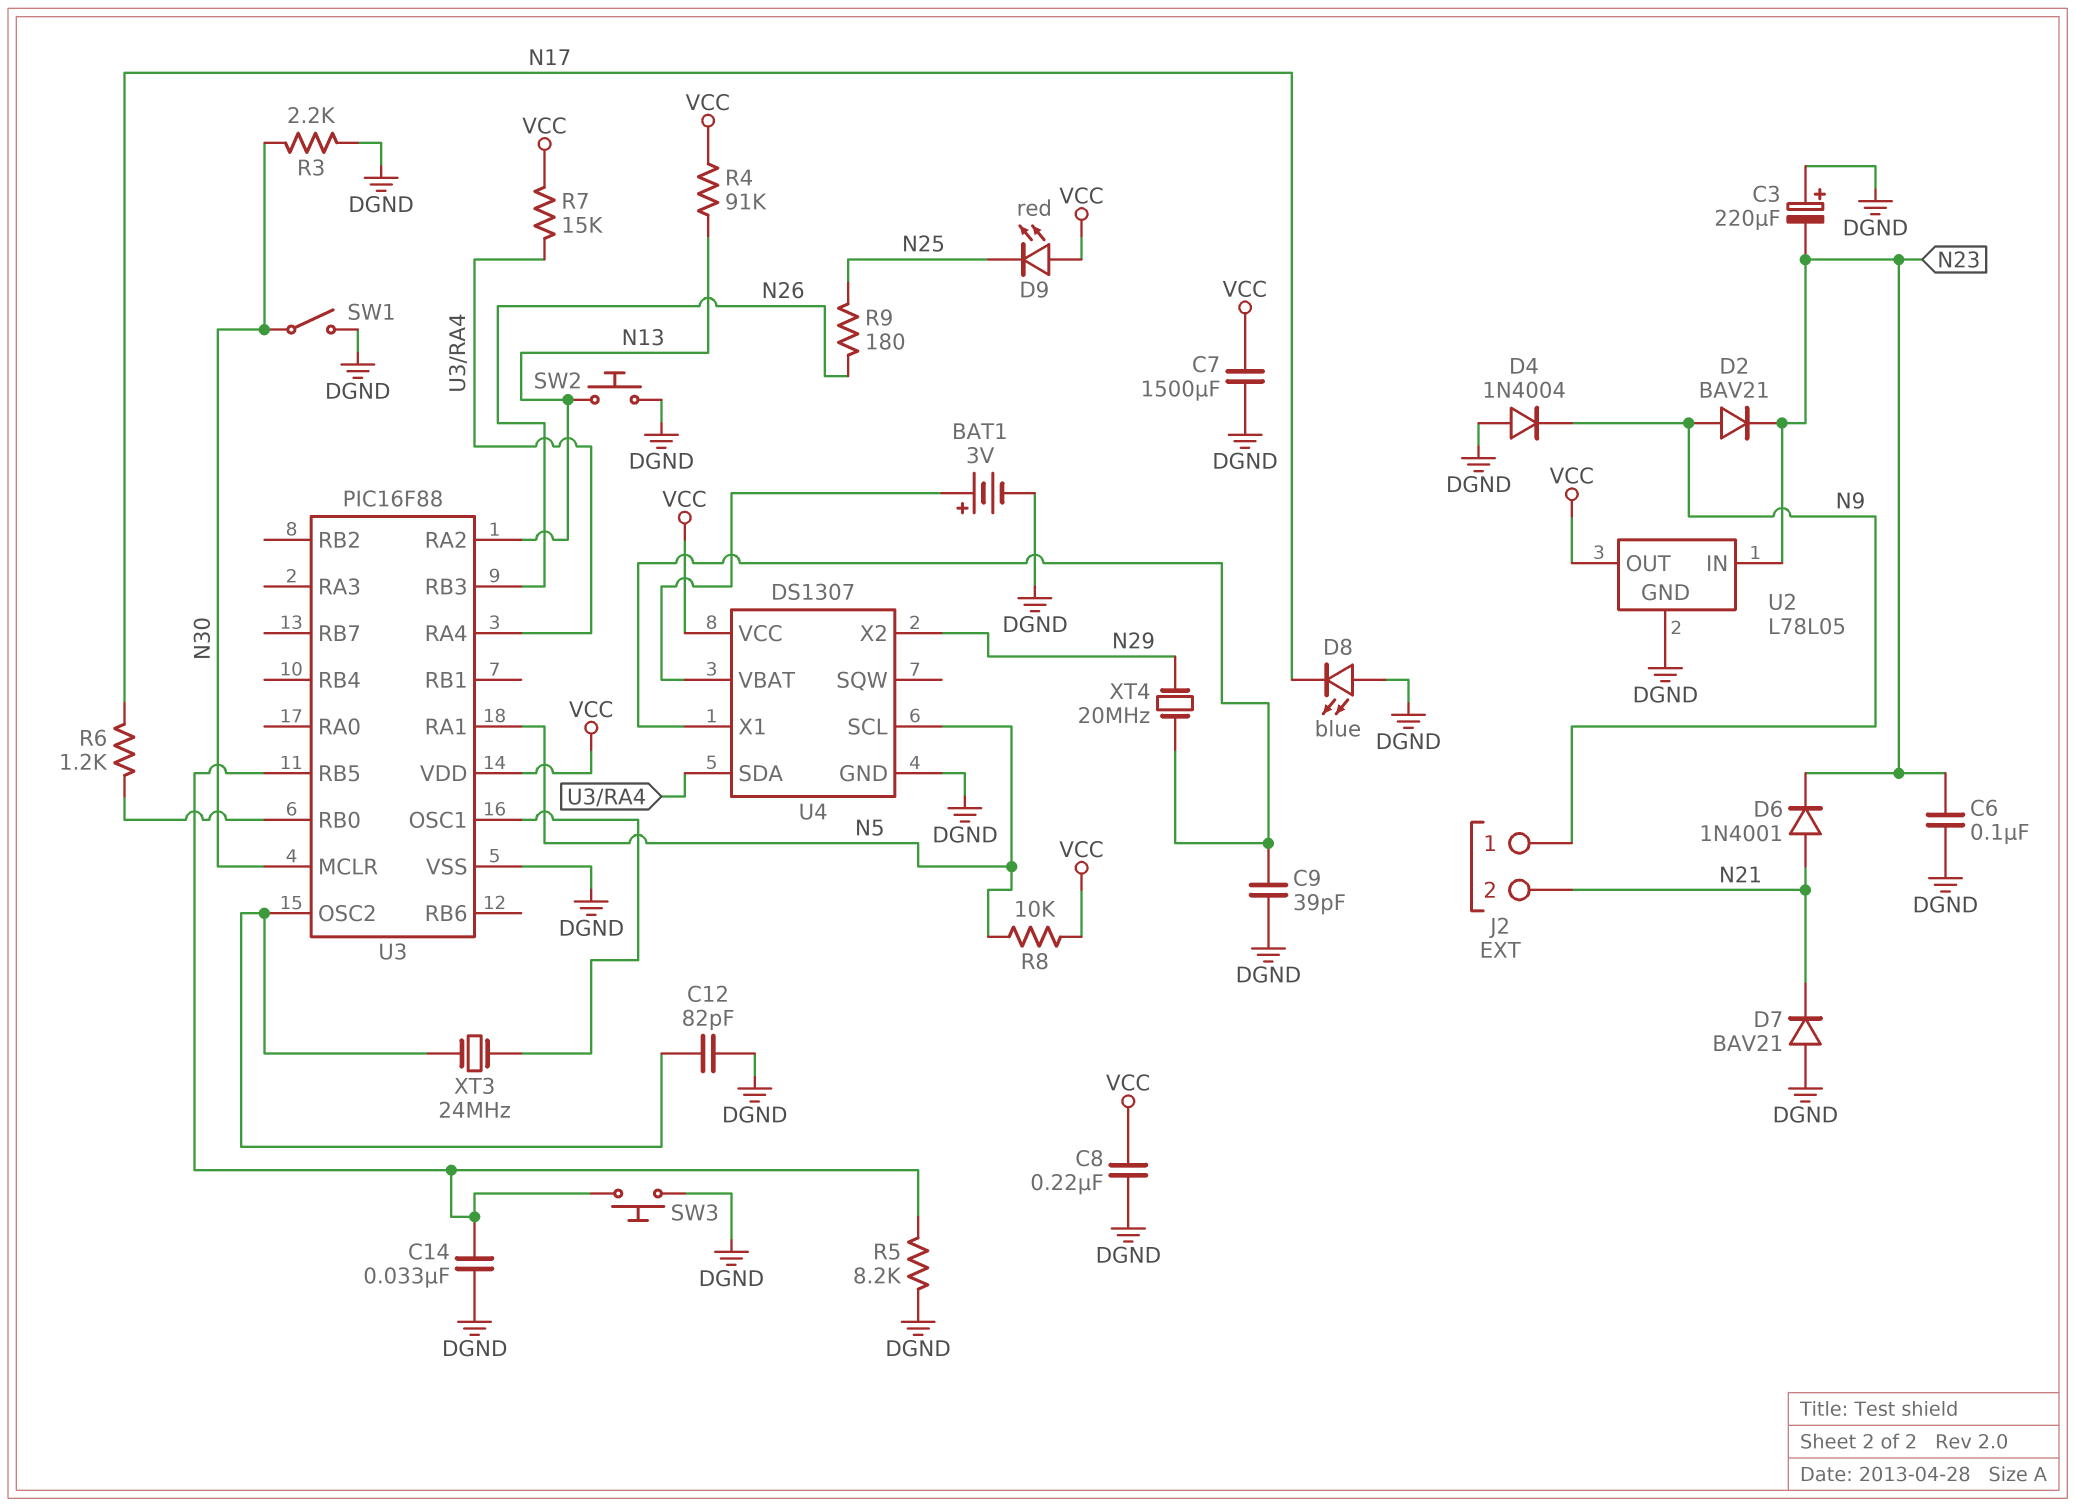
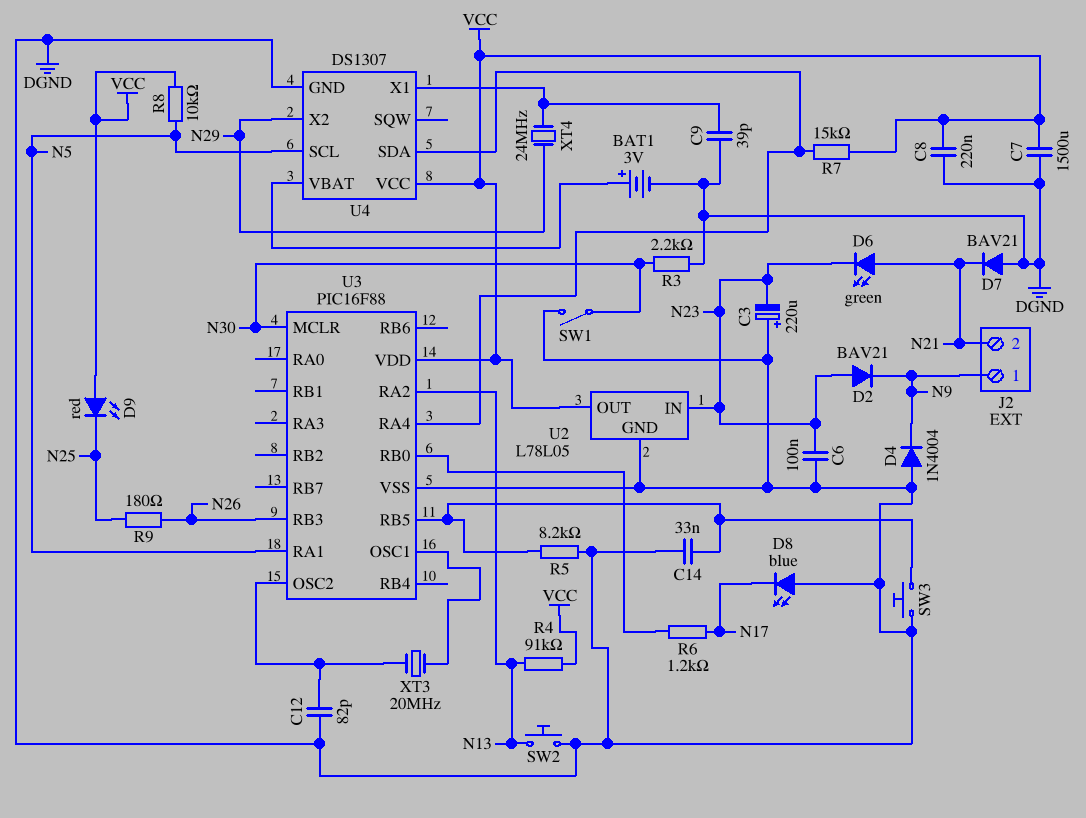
D2: diode BAV21 (A N9, K N23) -> diode BAV21 (A N23, K N9)
D6: diode 1N4001 (A N21, K N23) -> LED green (A N21, K N23)
XT3: 24MHz (U3/OSC1, U3/OSC2) -> 20MHz (U3/OSC1, U3/OSC2)
XT4: 20MHz (N29, U4/X1) -> 24MHz (N29, U4/X1)

